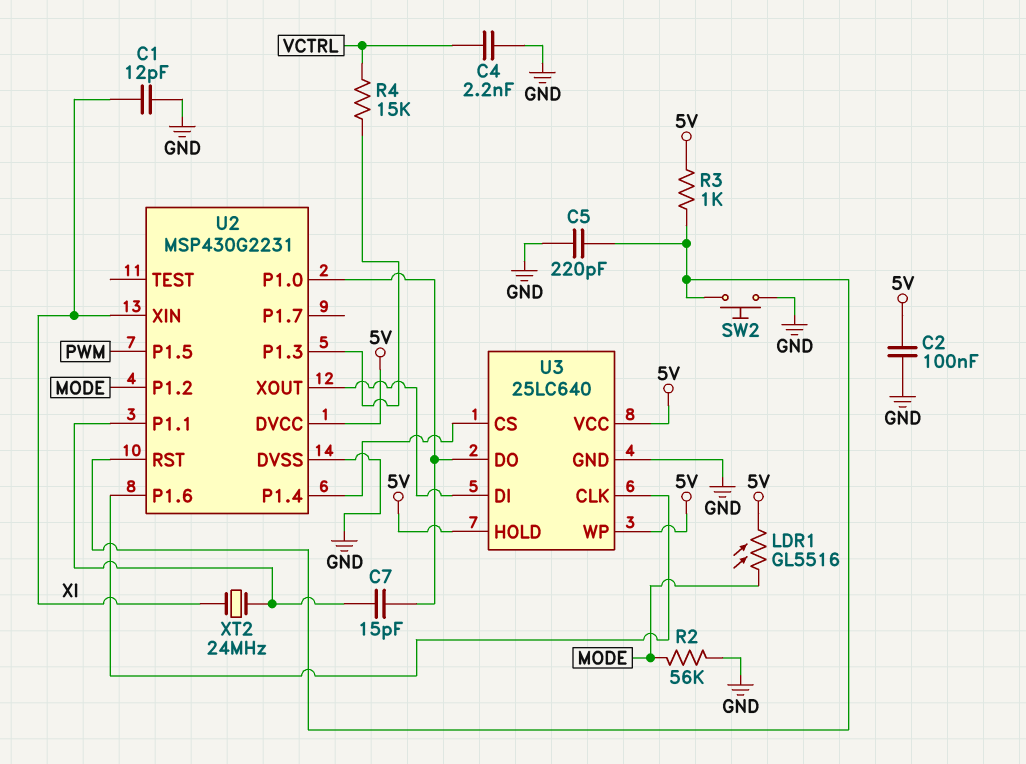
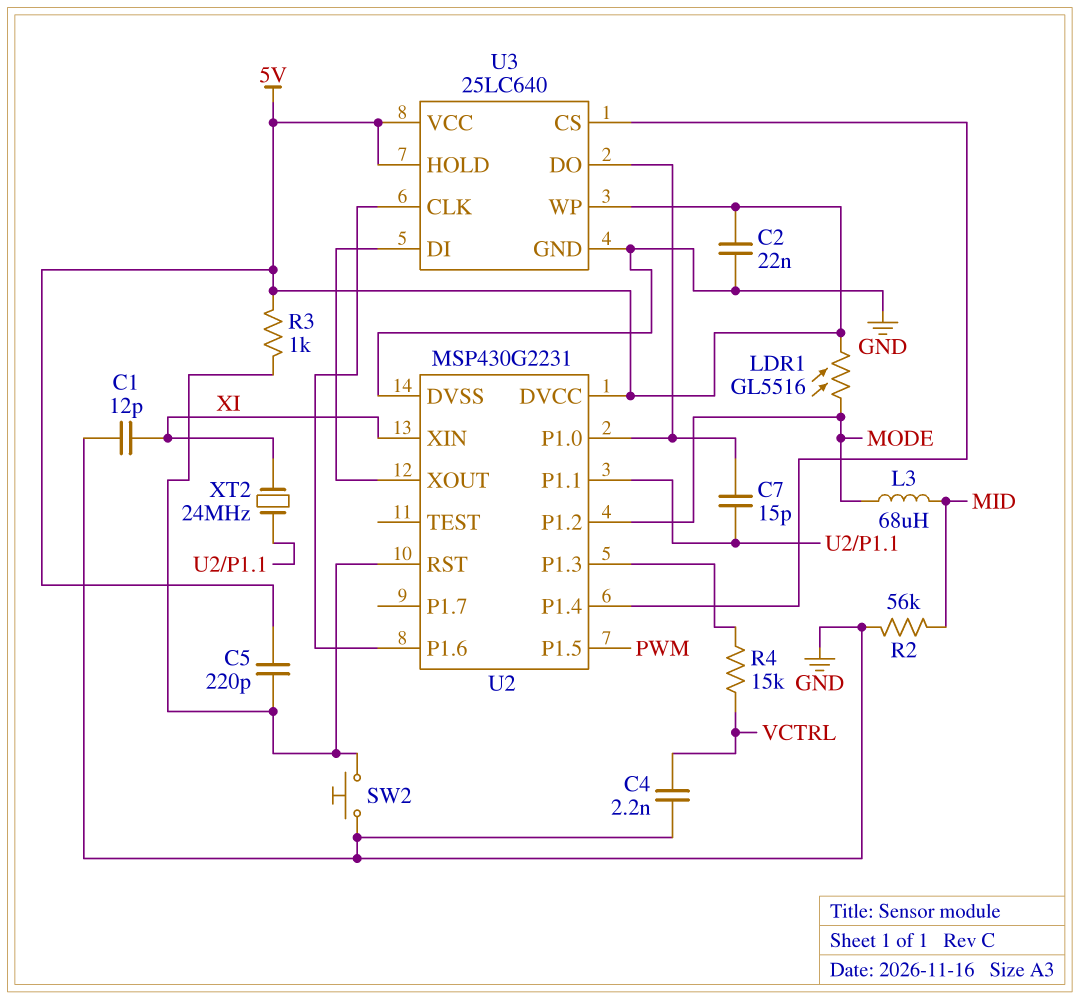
C2: 100nF (5V, GND) -> 22nF (5V, GND)
C5: 220pF (GND, U2/RST) -> 220pF (5V, U2/RST)
L3: none -> 68uH (MID, MODE)
R2: 56k (GND, MODE) -> 56k (GND, MID)

